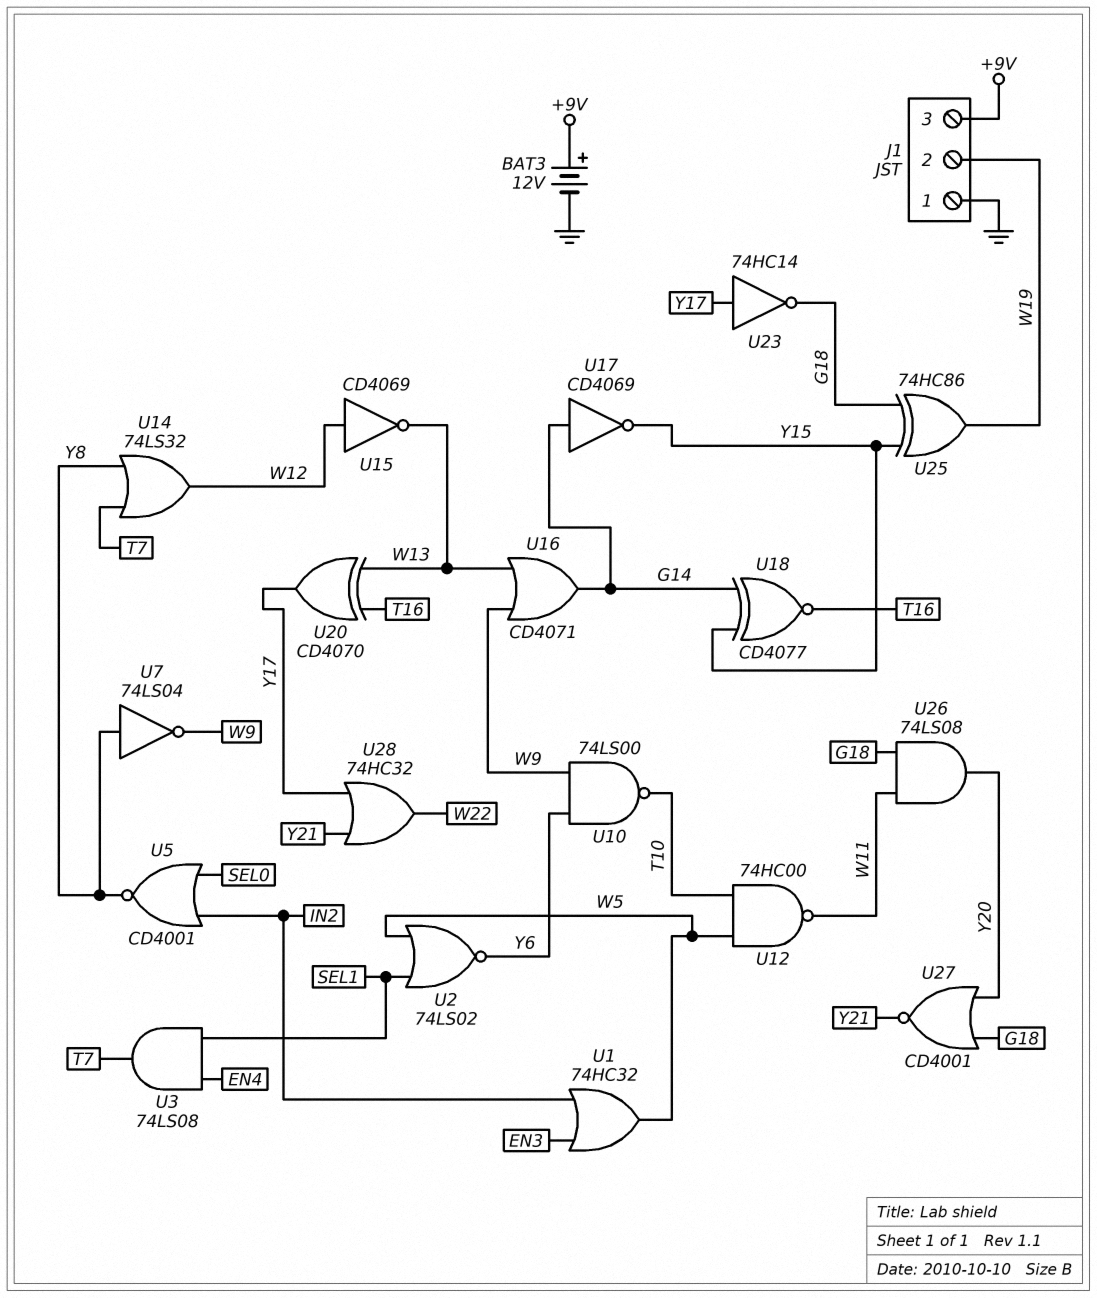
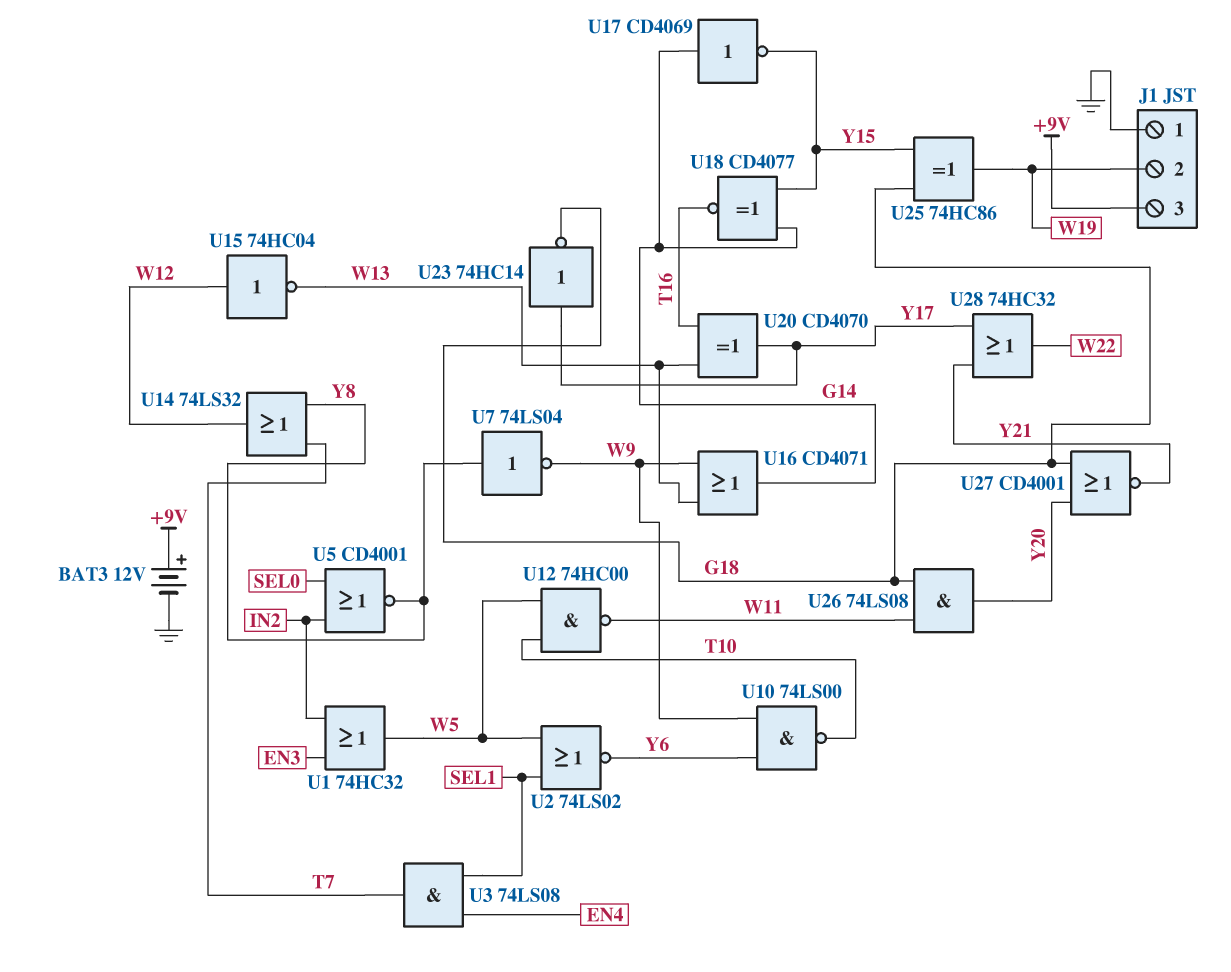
U15: NOT CD4069 (in W12, out W13) -> NOT 74HC04 (in W12, out W13)

